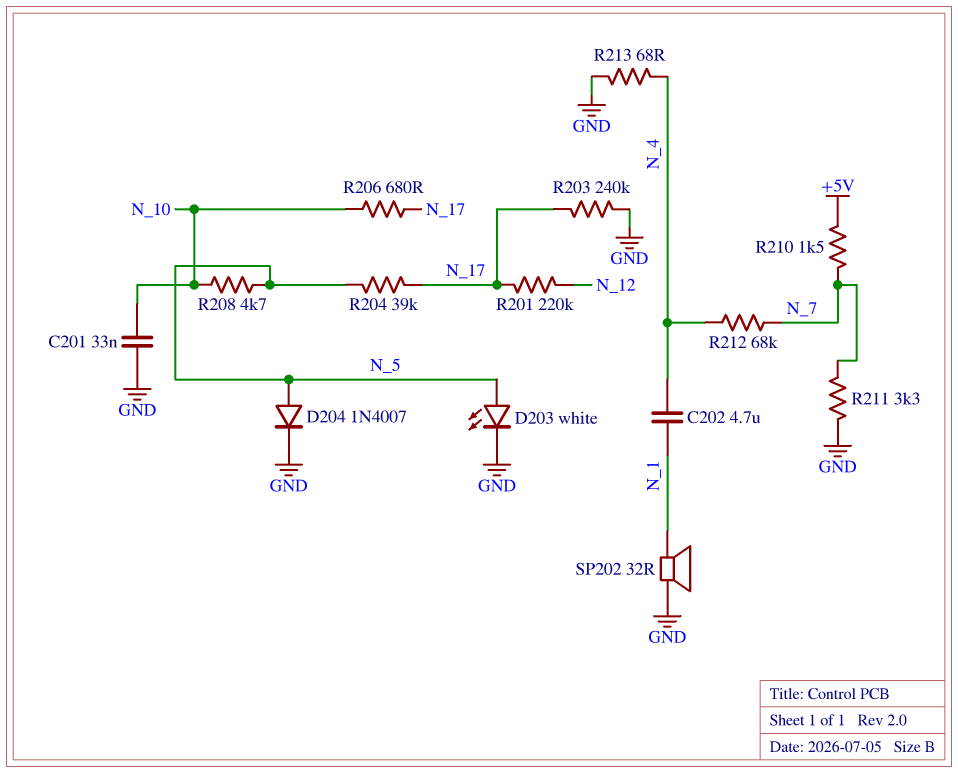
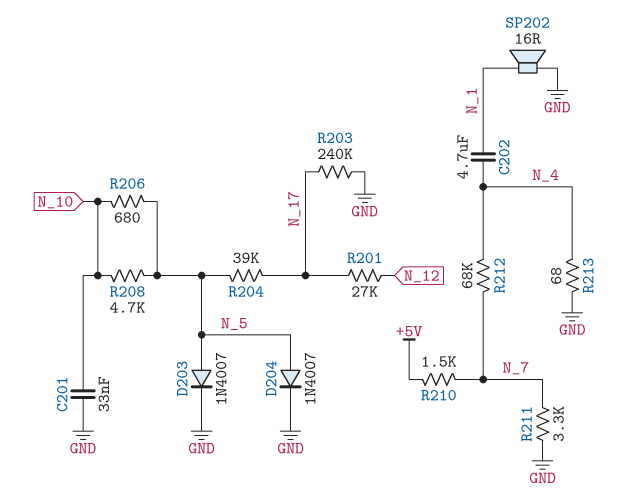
D203: LED white (A N_5, K GND) -> diode 1N4007 (A N_5, K GND)
R201: 220k (N_12, N_17) -> 27k (N_12, N_17)
R206: 680 (N_10, N_17) -> 680 (N_5, N_10)
SP202: speaker 32R (GND, N_1) -> speaker 16R (GND, N_1)

